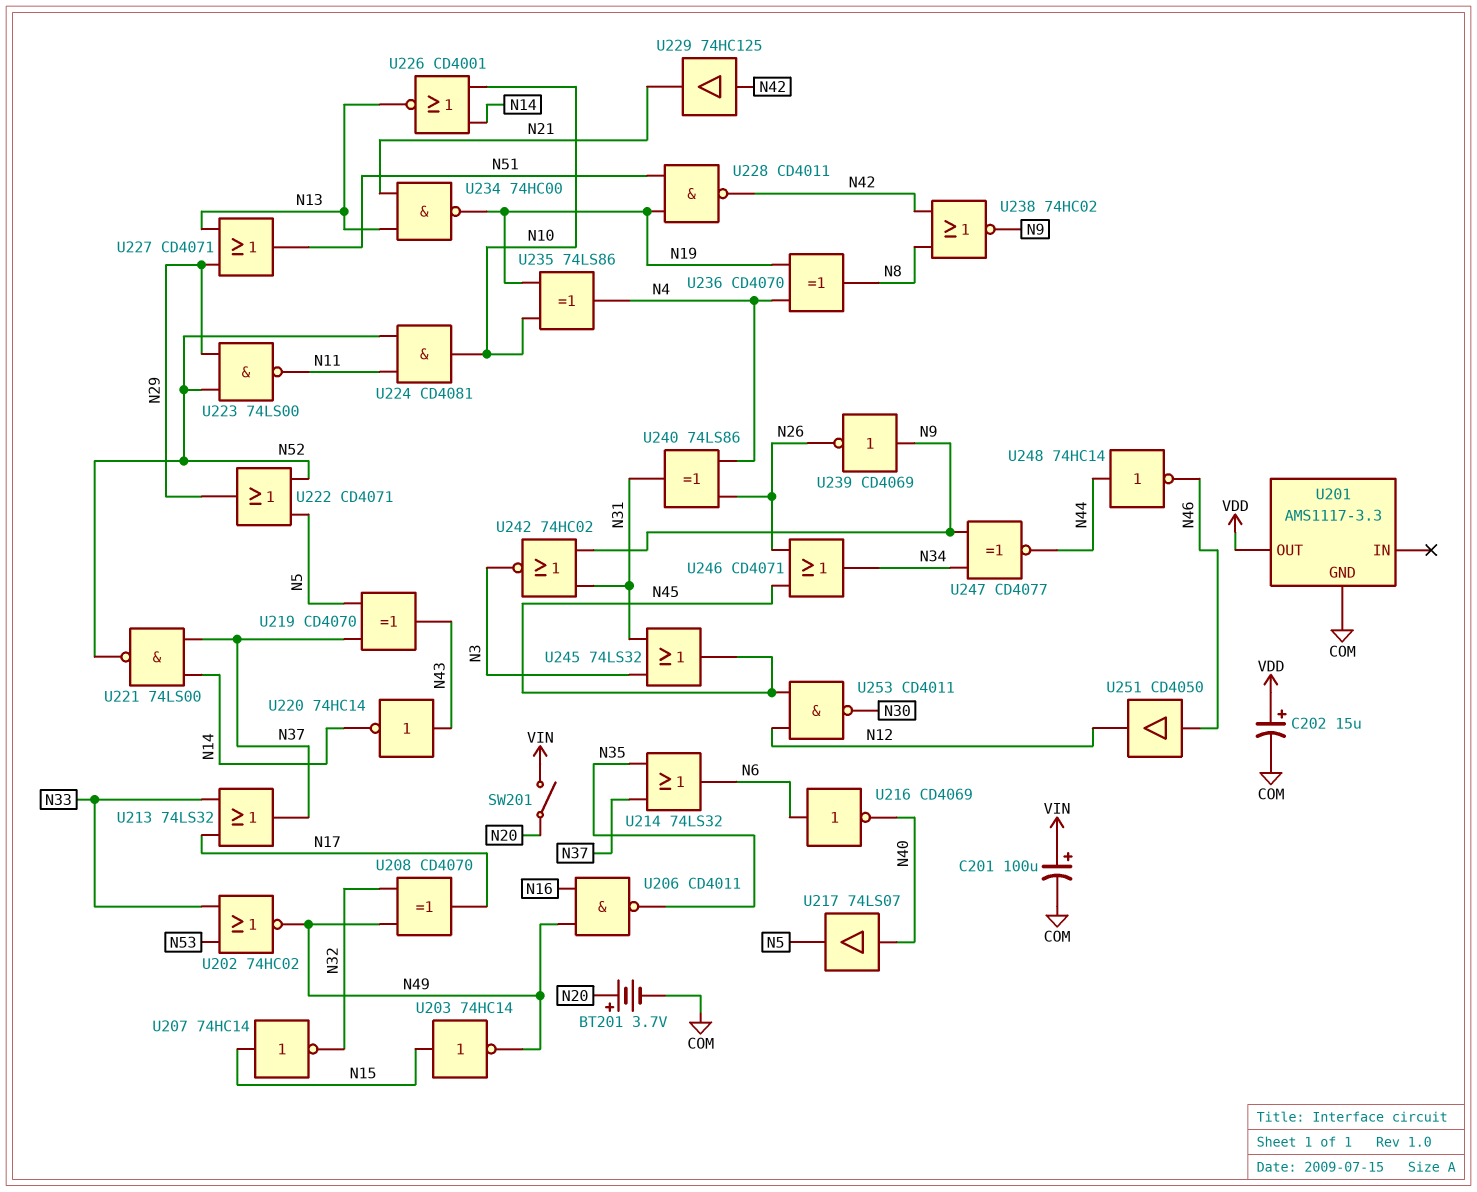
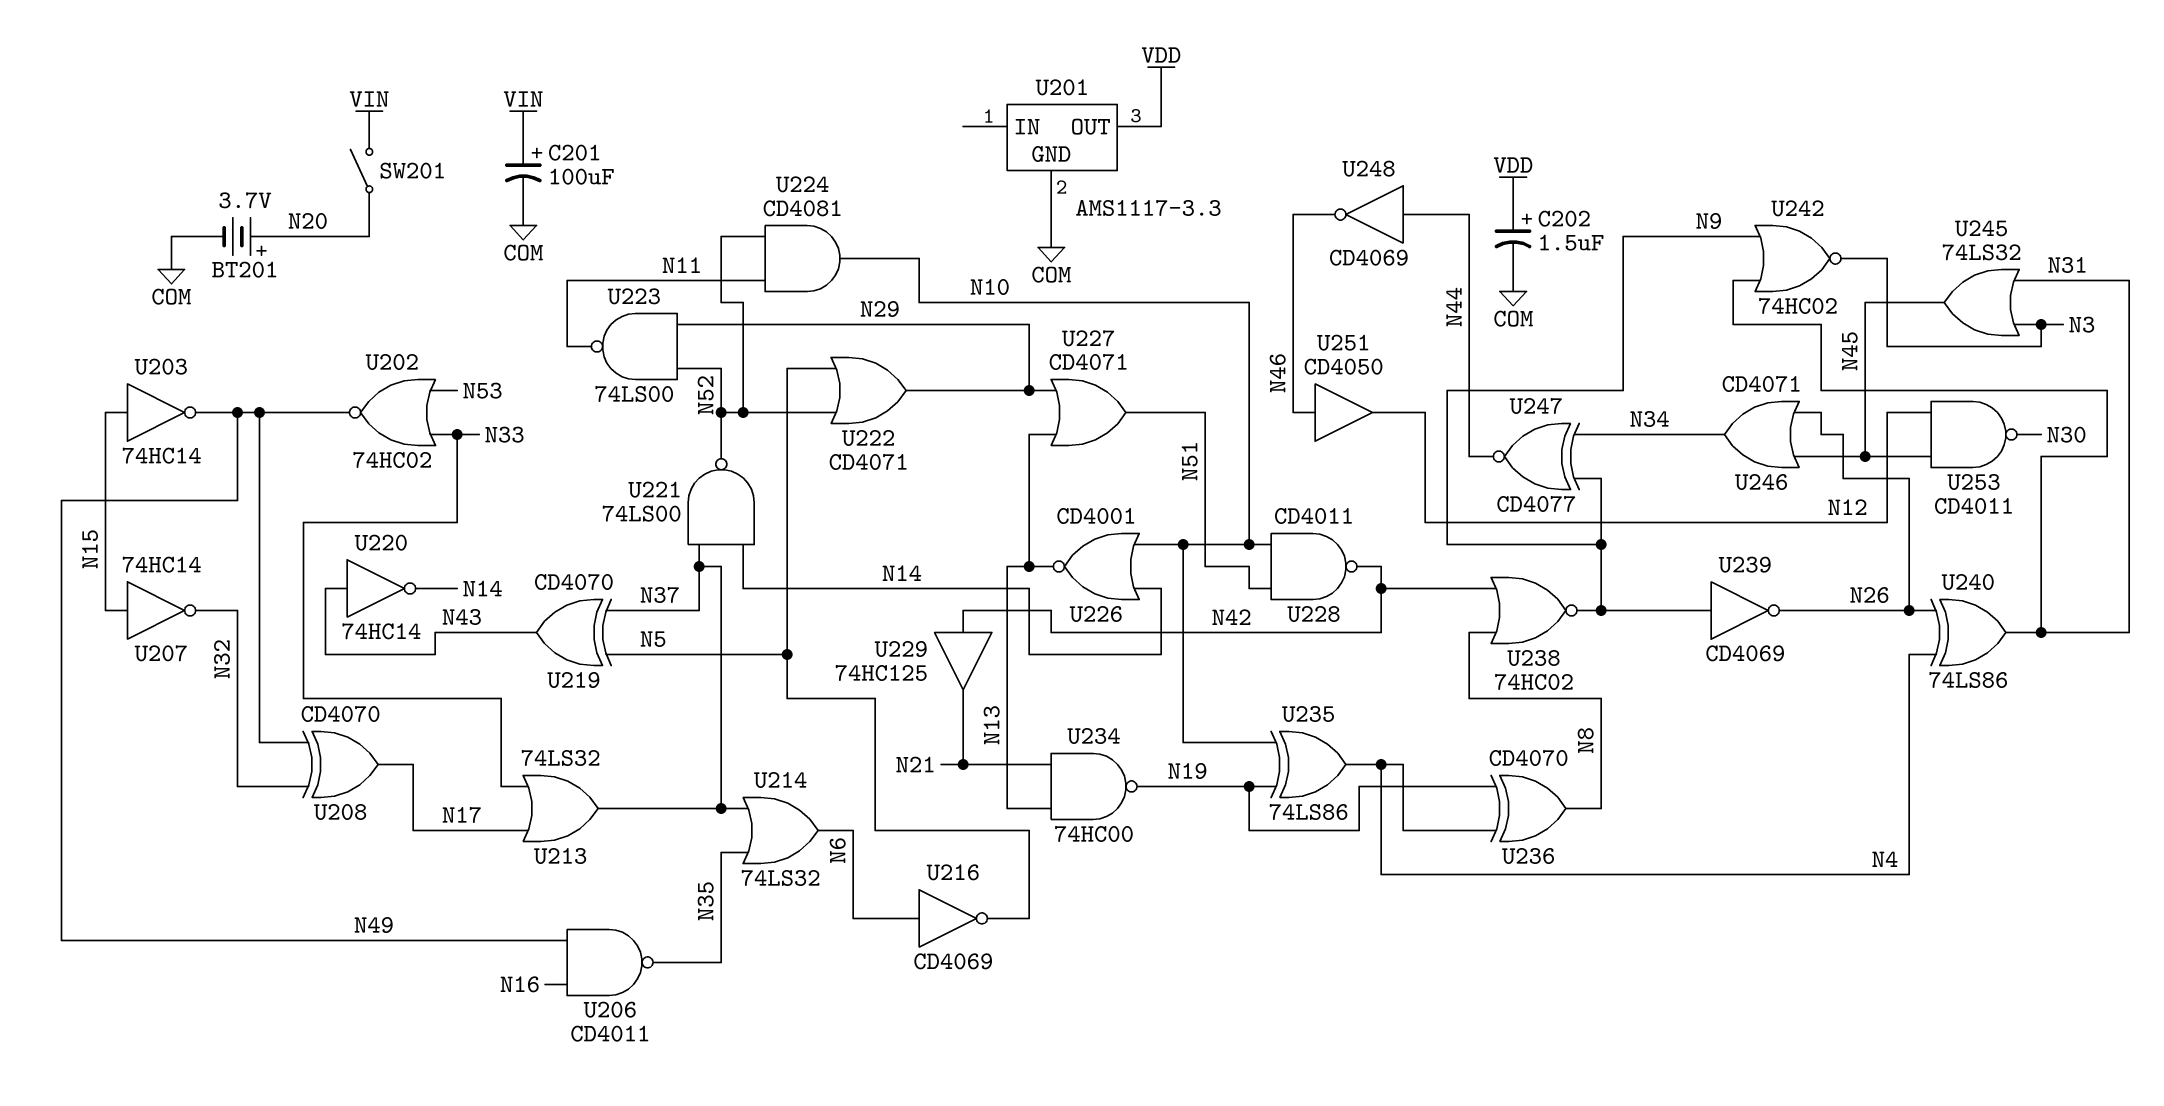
C202: 15uF (plus VDD, minus COM) -> 1.5uF (plus VDD, minus COM)
U216: NOT CD4069 (in N6, out N40) -> NOT CD4069 (in N6, out N5)
U217: buffer 74LS07 (in N40, out N5) -> none
U228: NAND CD4011 (in N19, in N51, out N42) -> NAND CD4011 (in N10, in N51, out N42)
U248: NOT 74HC14 (in N44, out N46) -> NOT CD4069 (in N44, out N46)

